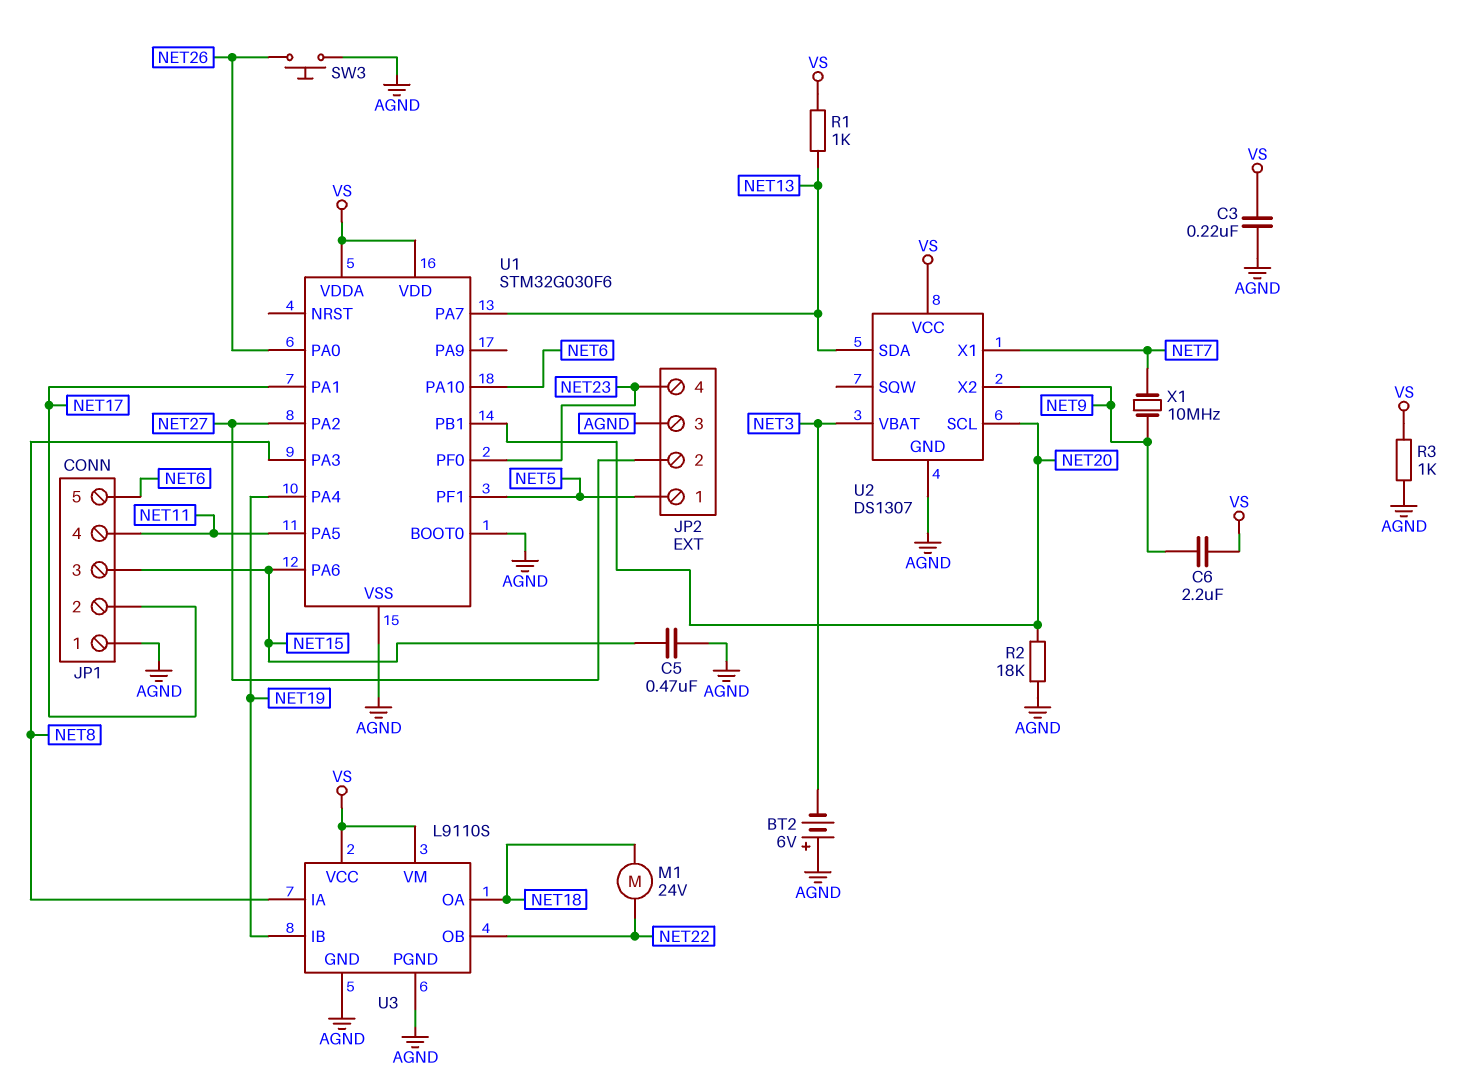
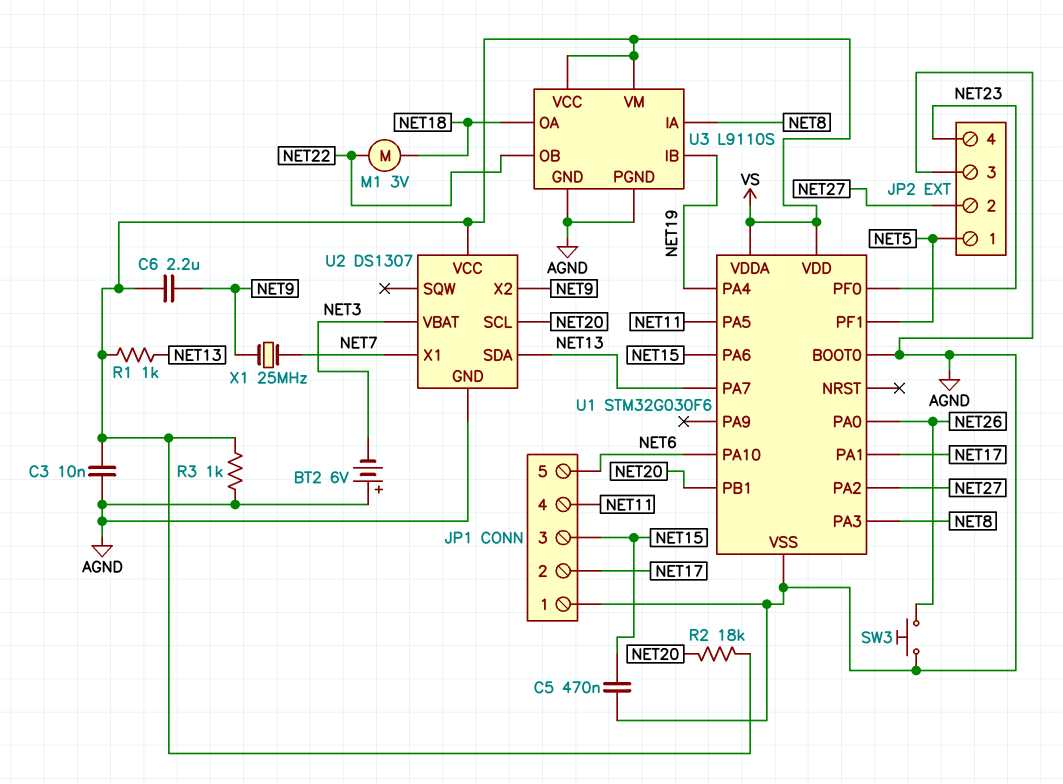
C3: 220nF (AGND, VS) -> 10nF (AGND, VS)
M1: motor 24V (NET18, NET22) -> motor 3V (NET18, NET22)
R2: 18k (AGND, NET20) -> 18k (NET20, VS)
X1: 10MHz (NET7, NET9) -> 25MHz (NET7, NET9)

